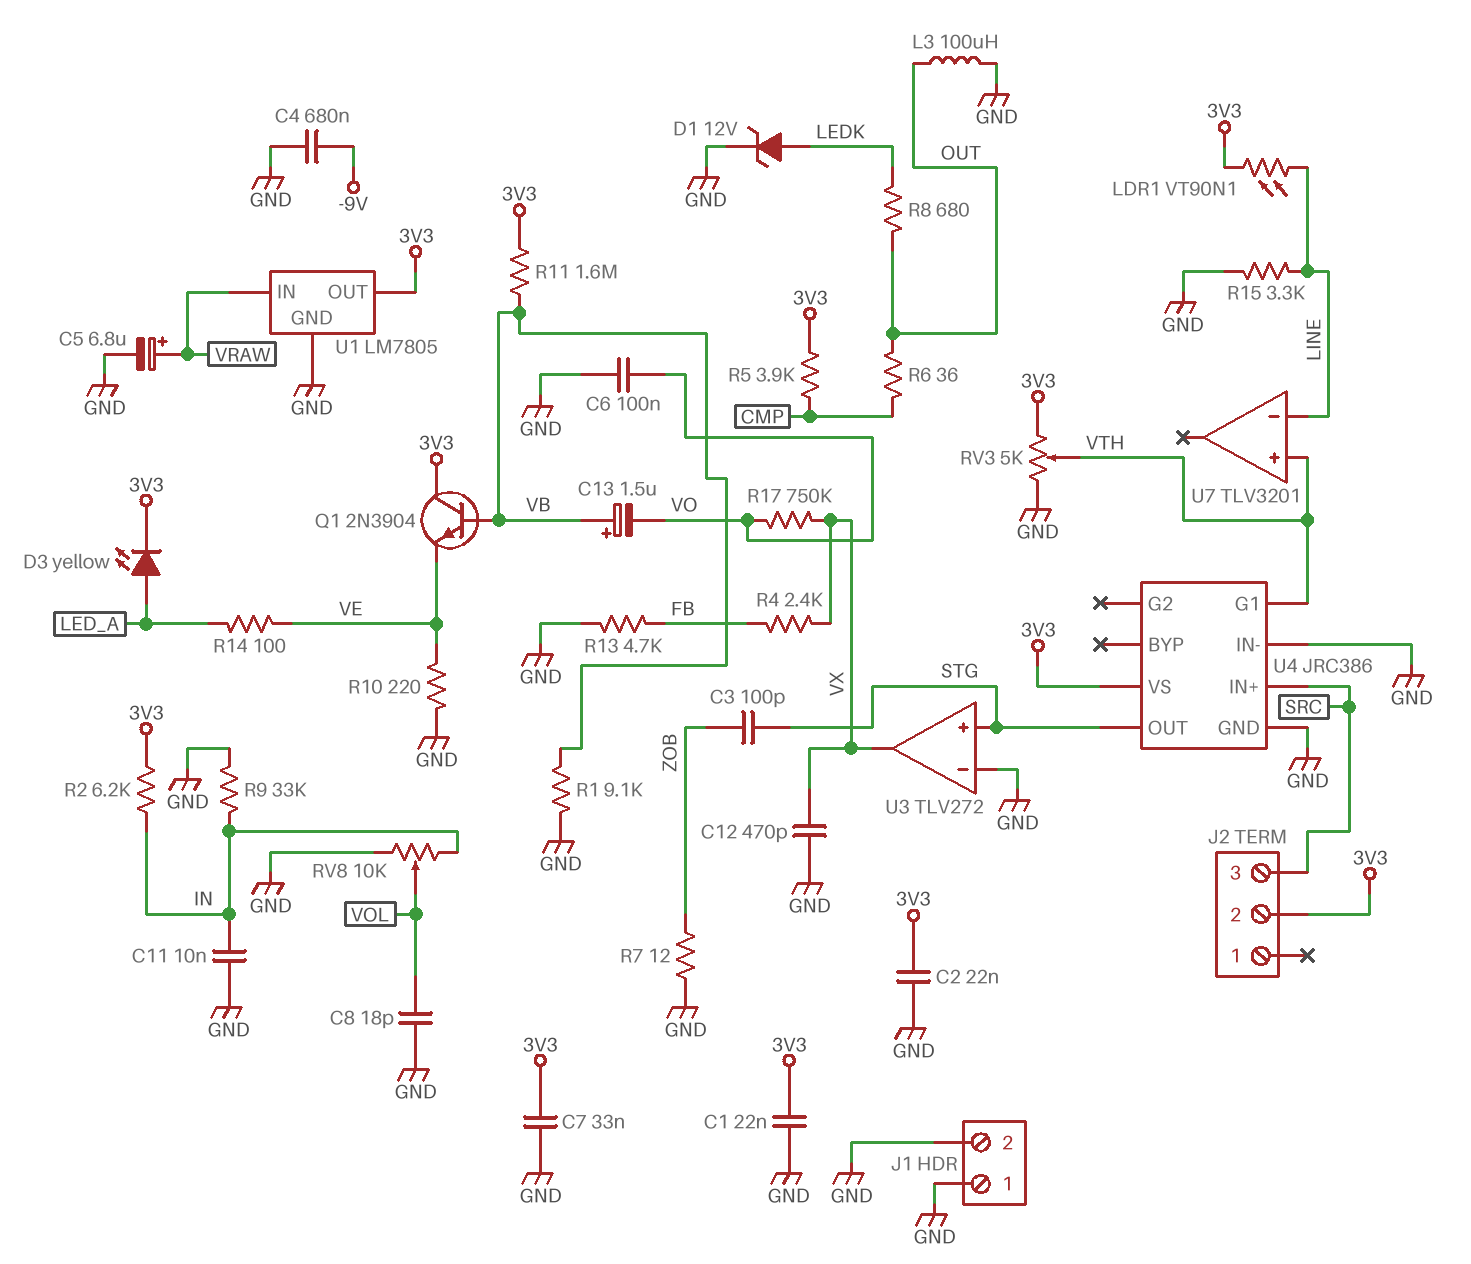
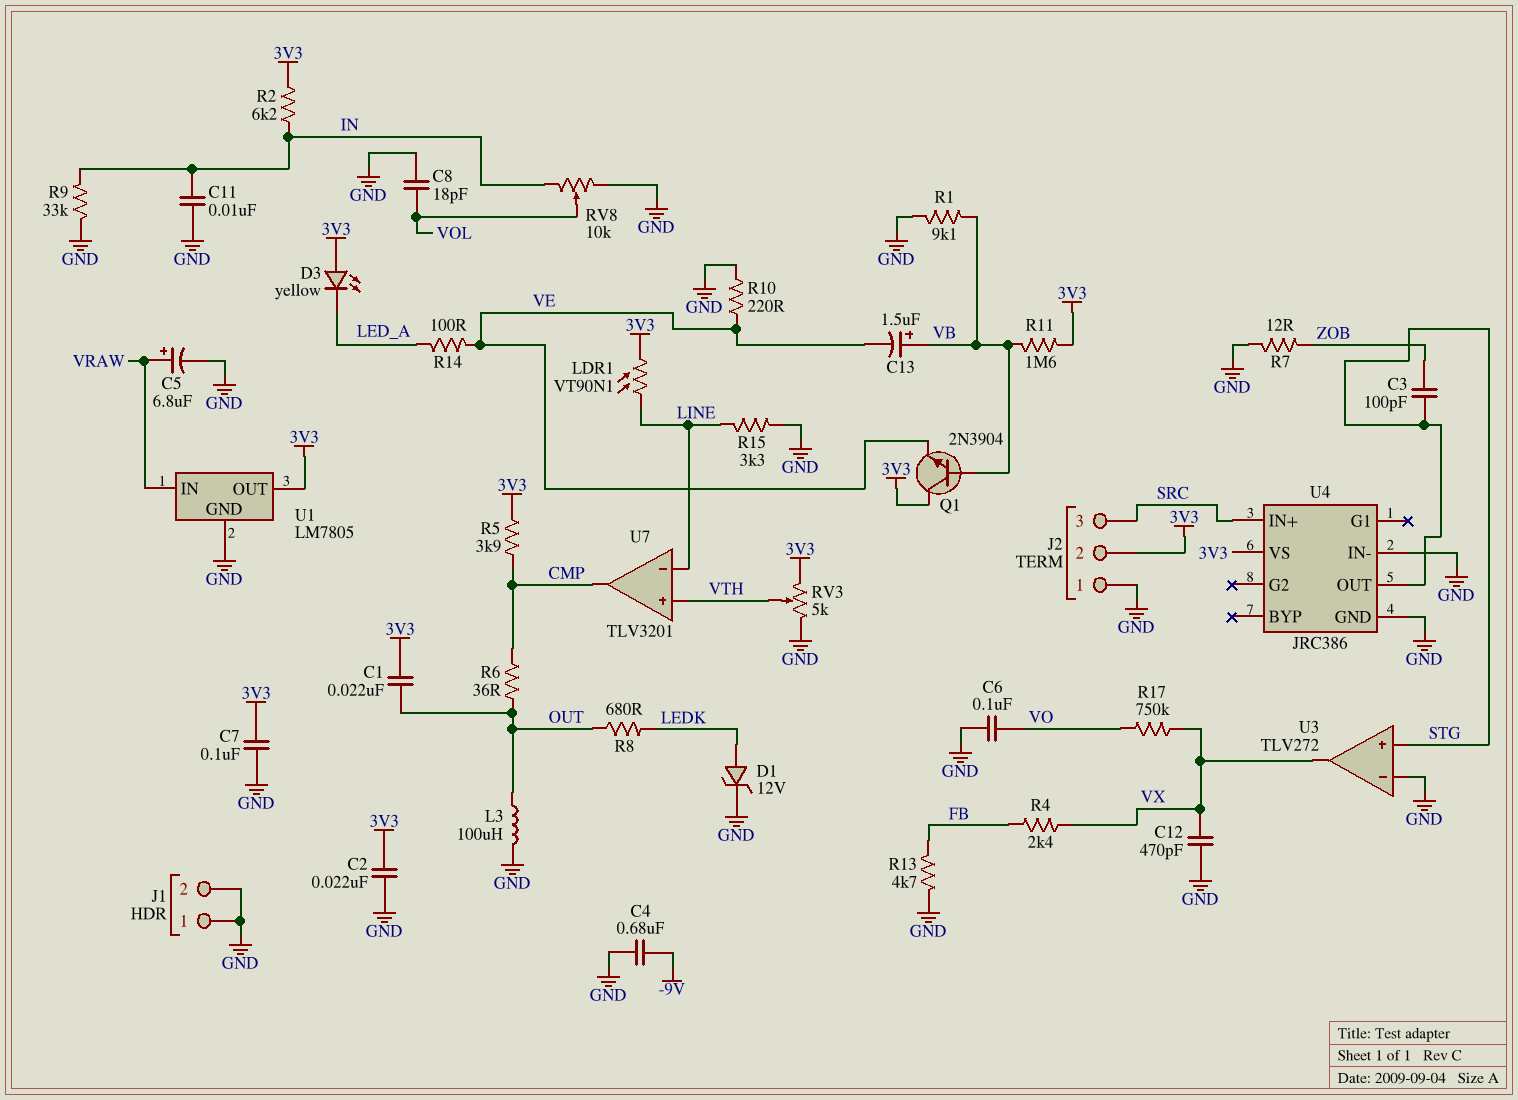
C1: 22nF (3V3, GND) -> 22nF (3V3, OUT)
C7: 33nF (3V3, GND) -> 100nF (3V3, GND)
C13: 1.5uF (plus VB, minus VO) -> 1.5uF (plus VB, minus VE)
D3: LED yellow (A LED_A, K 3V3) -> LED yellow (A 3V3, K LED_A)
J2 pin 1: none -> GND
U4 pin G1: VTH -> none
U7 pin out: none -> CMP

